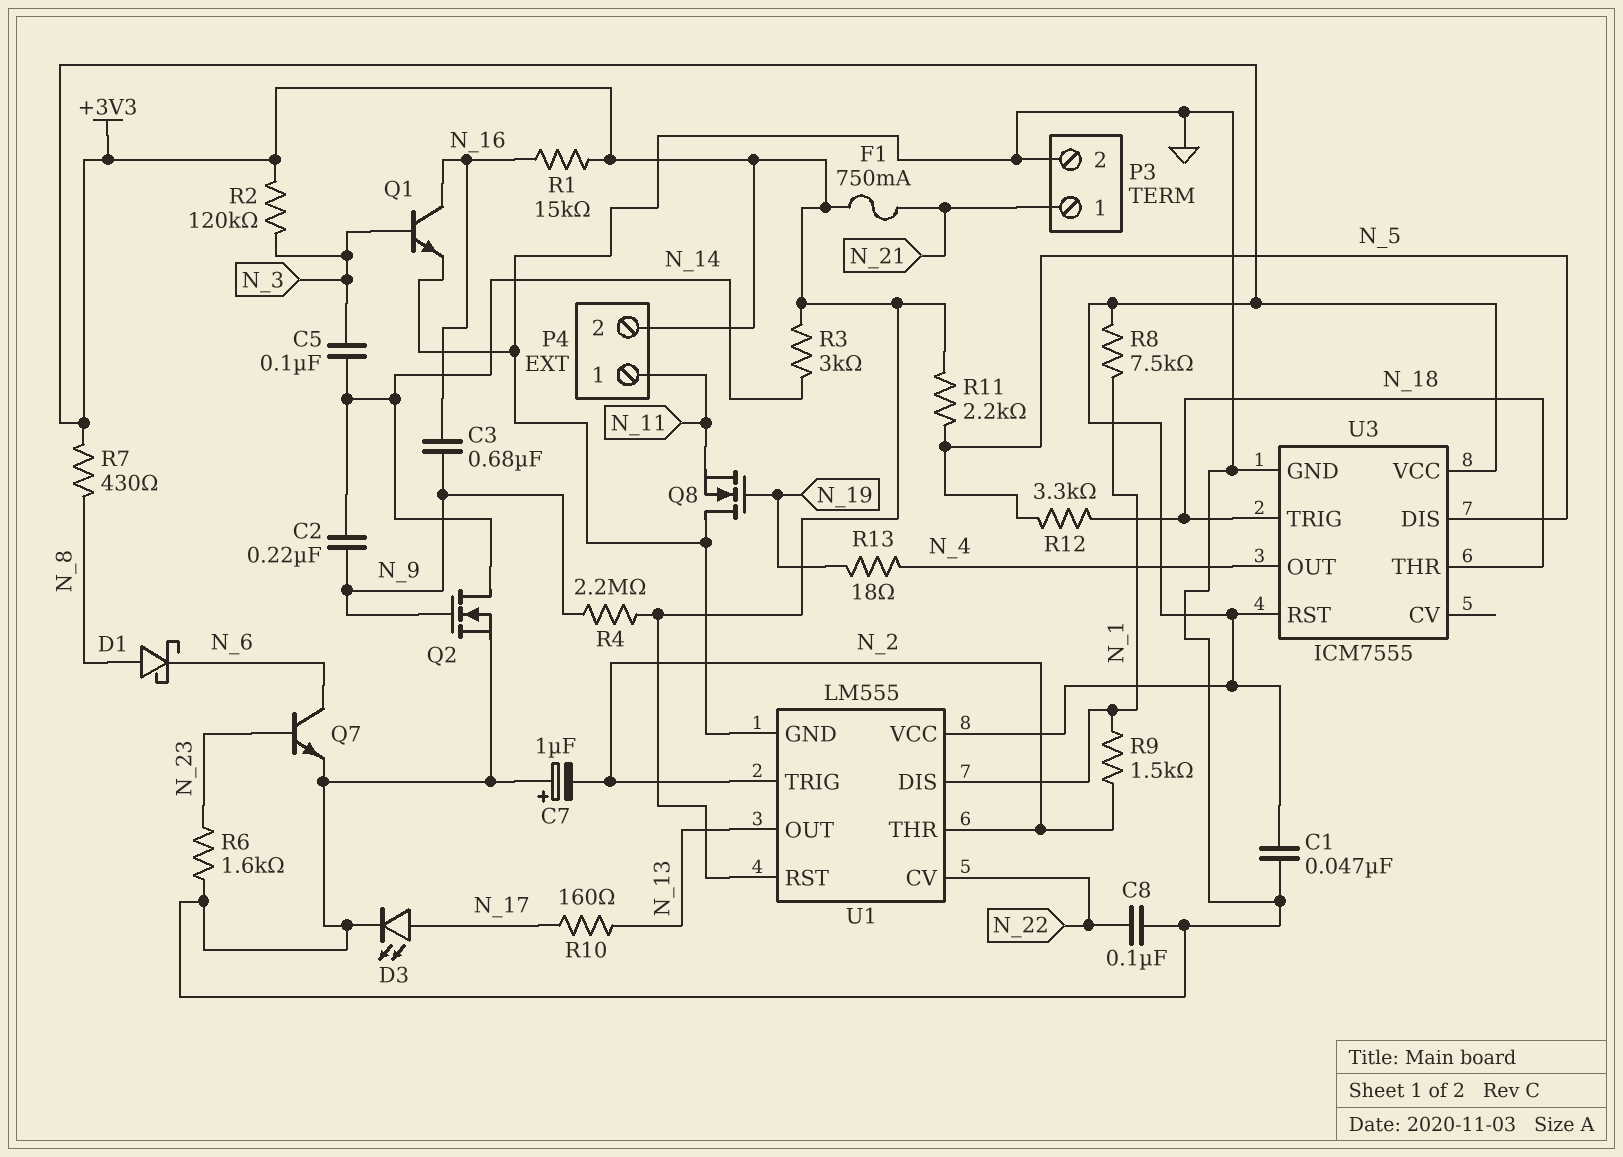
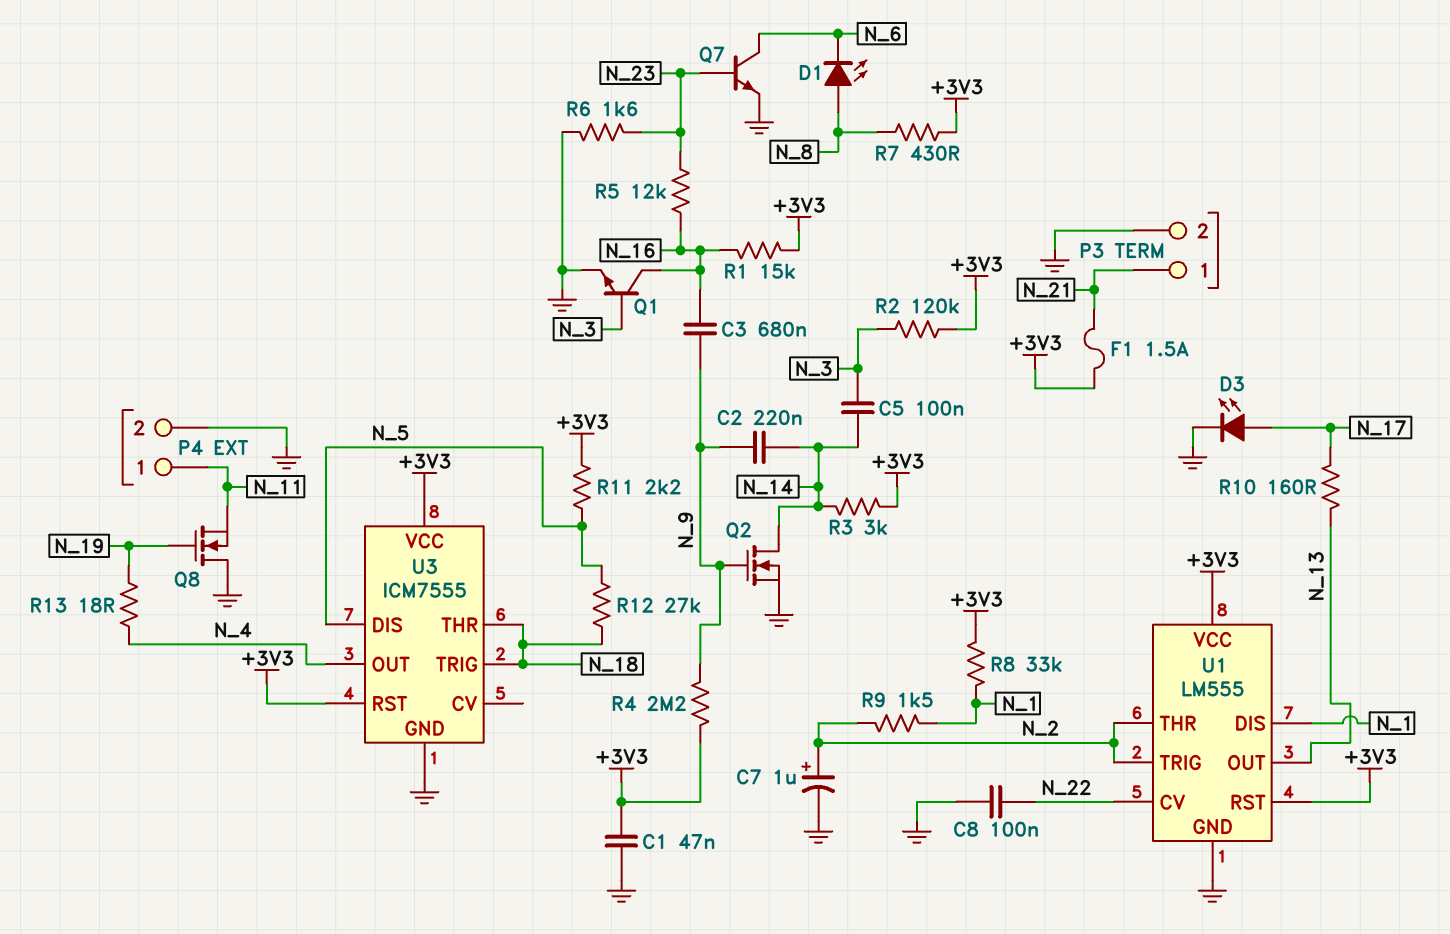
C7: 1uF (plus GND, minus N_2) -> 1uF (plus N_2, minus GND)
D1: schottky (A N_8, K N_6) -> LED (A N_8, K N_6)
F1: 750mA (+3V3, N_21) -> 1.5A (+3V3, N_21)
P4 pin 2: +3V3 -> GND
R5: none -> 12k (N_16, N_23)
R8: 7.5k (+3V3, N_1) -> 33k (+3V3, N_1)
R12: 3.3k (N_5, N_18) -> 27k (N_5, N_18)

